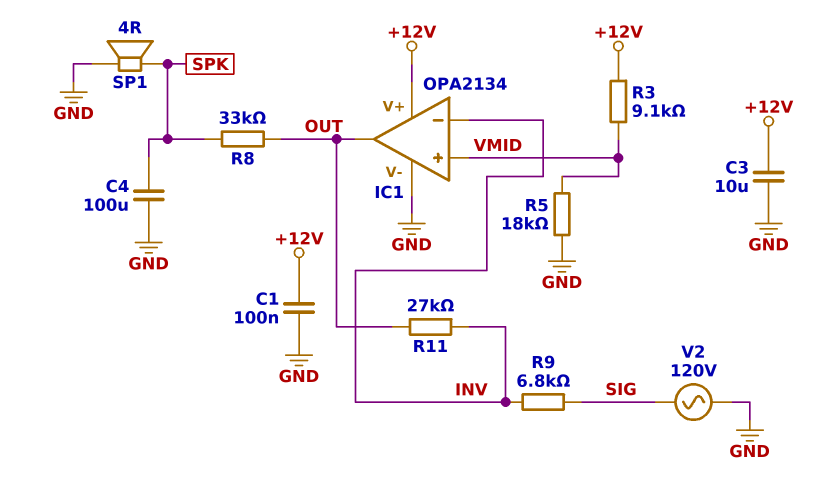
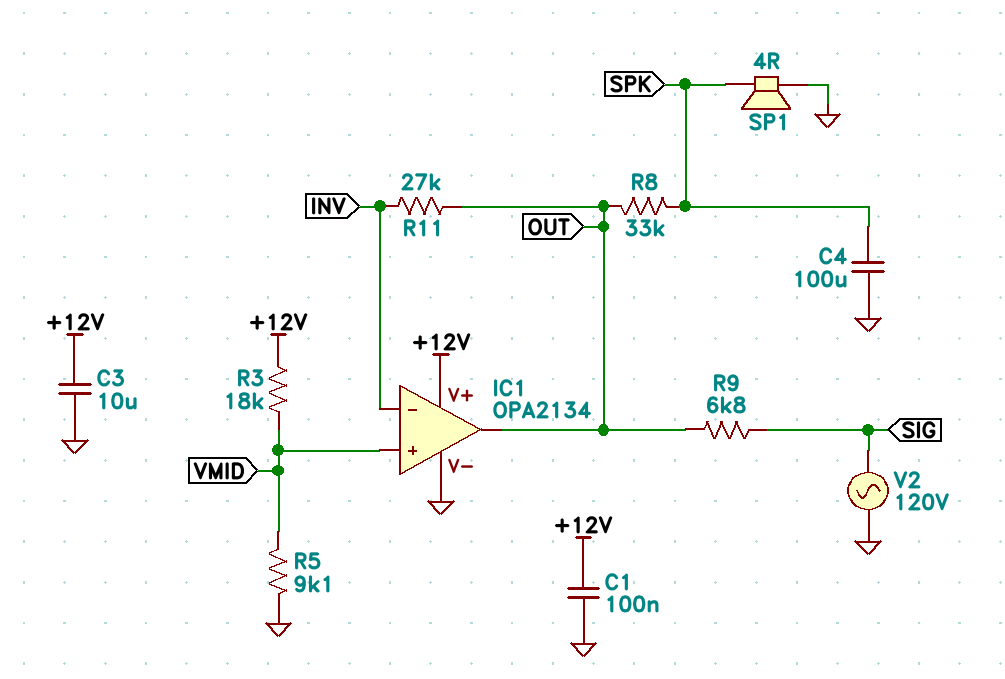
R3: 9.1k (+12V, VMID) -> 18k (+12V, VMID)
R5: 18k (GND, VMID) -> 9.1k (GND, VMID)
R9: 6.8k (INV, SIG) -> 6.8k (OUT, SIG)

